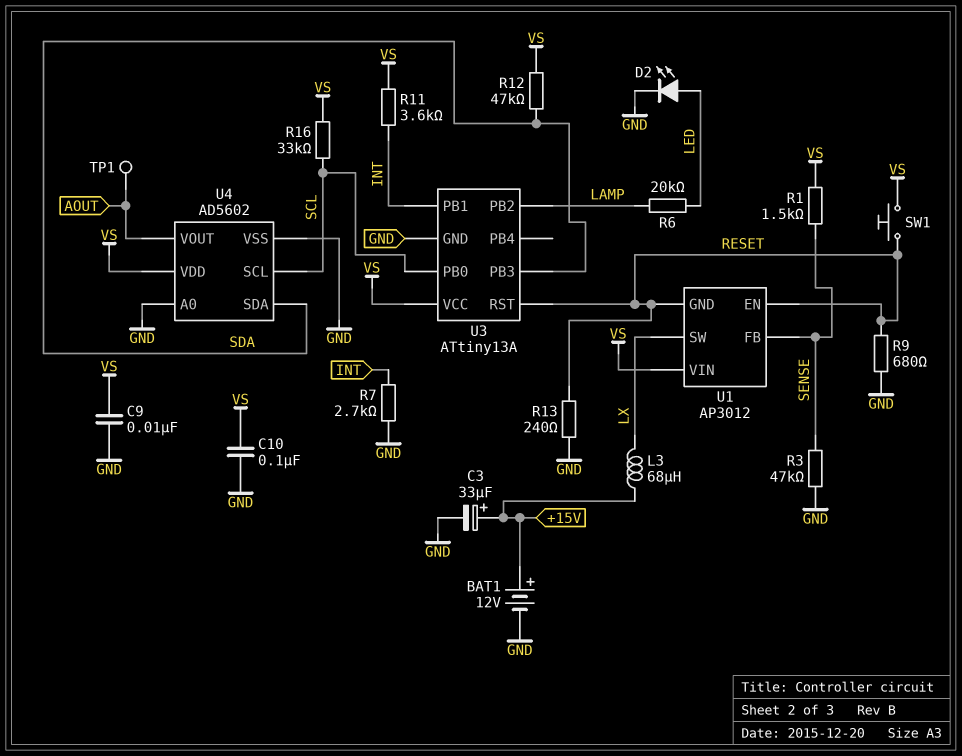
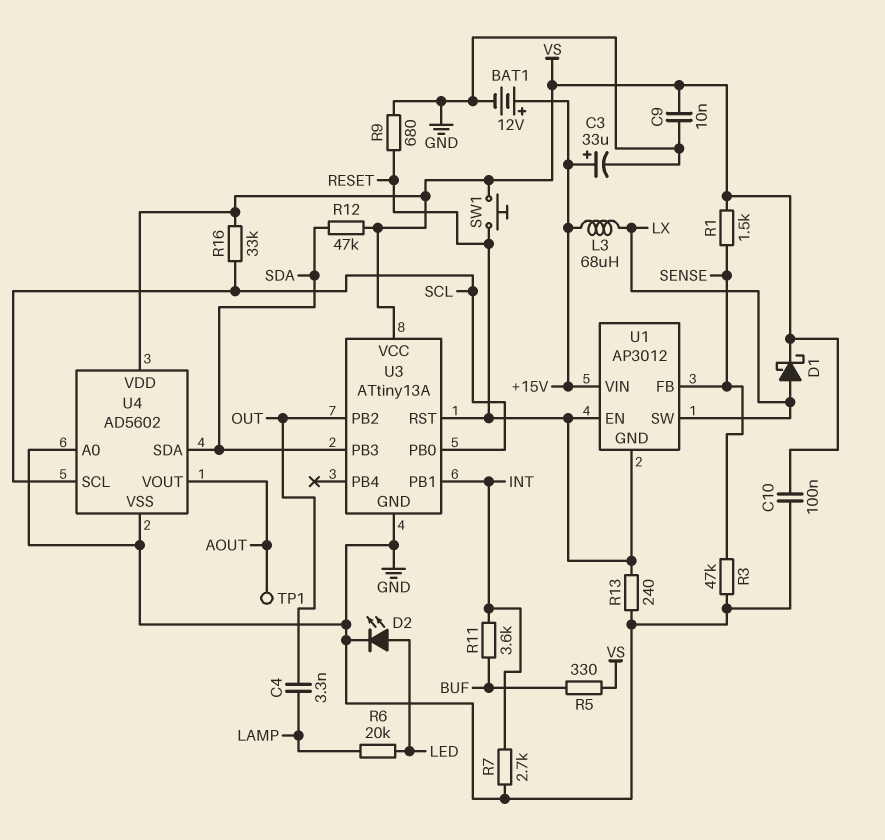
C4: none -> 3.3nF (LAMP, OUT)
D1: none -> schottky (A LX, K VS)
R5: none -> 330 (BUF, VS)
R11: 3.6k (INT, VS) -> 3.6k (BUF, INT)
U1 pin VIN: VS -> +15V
U3 pin PB2: LAMP -> OUT

